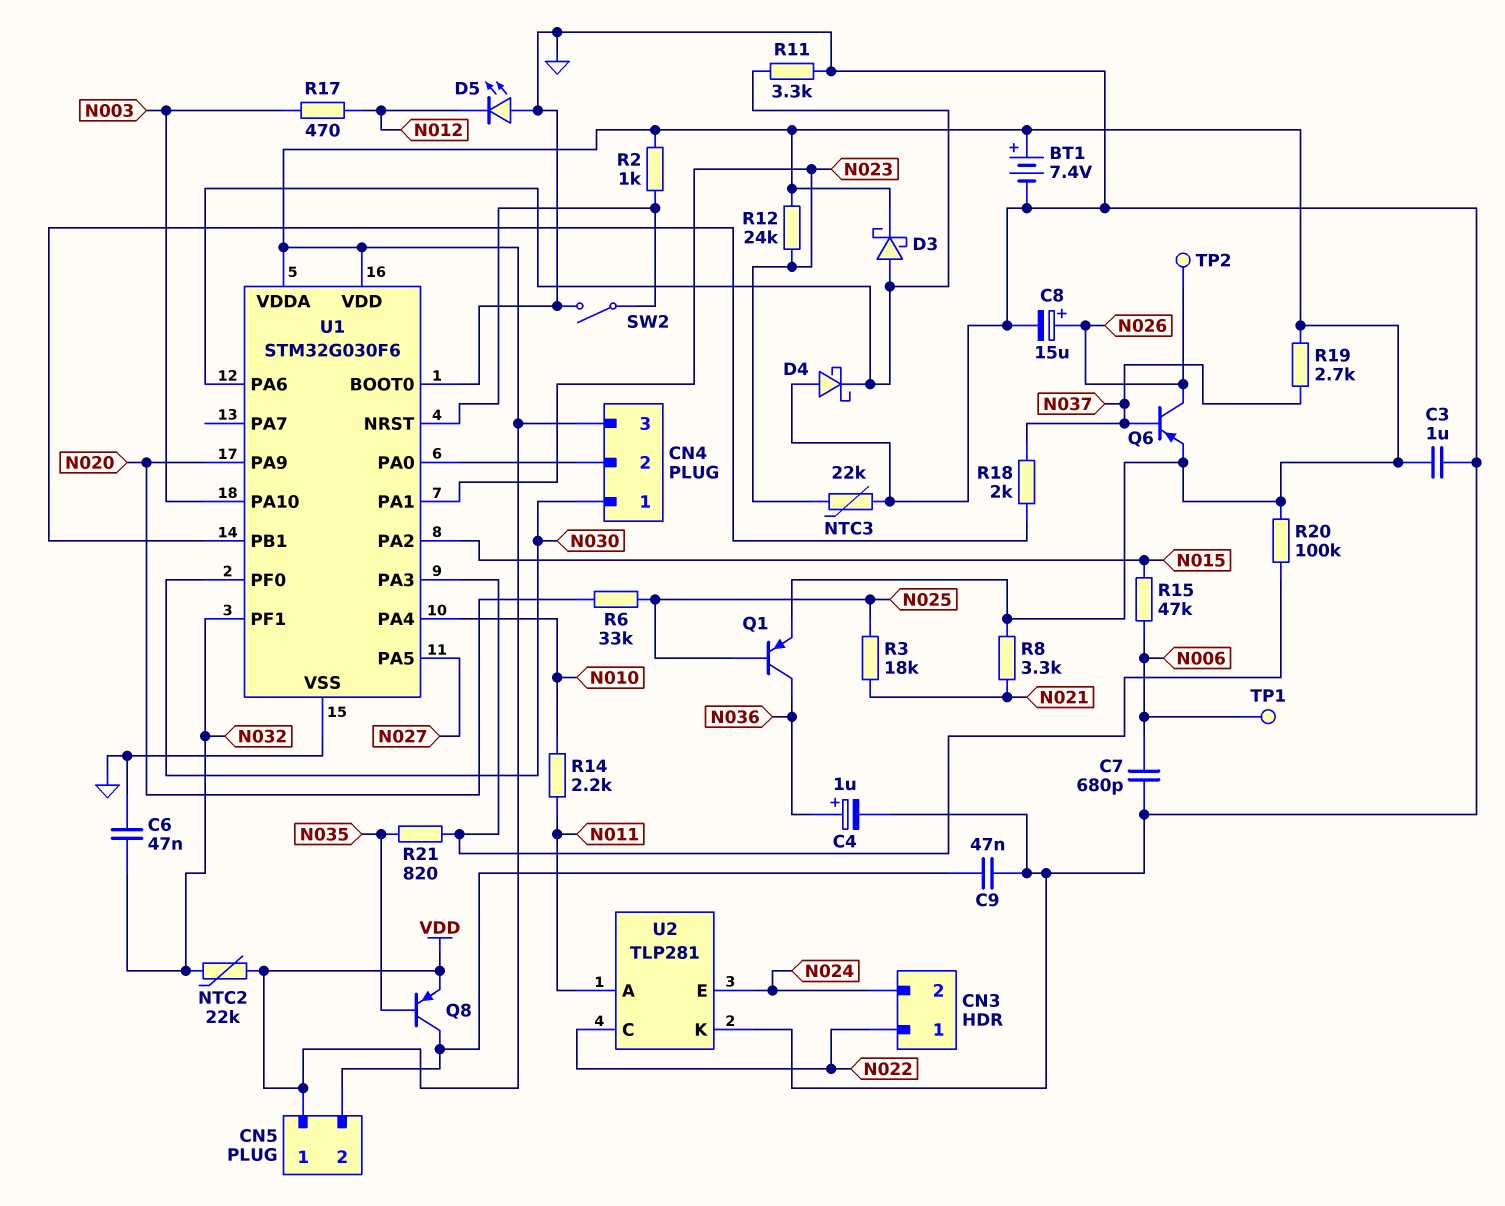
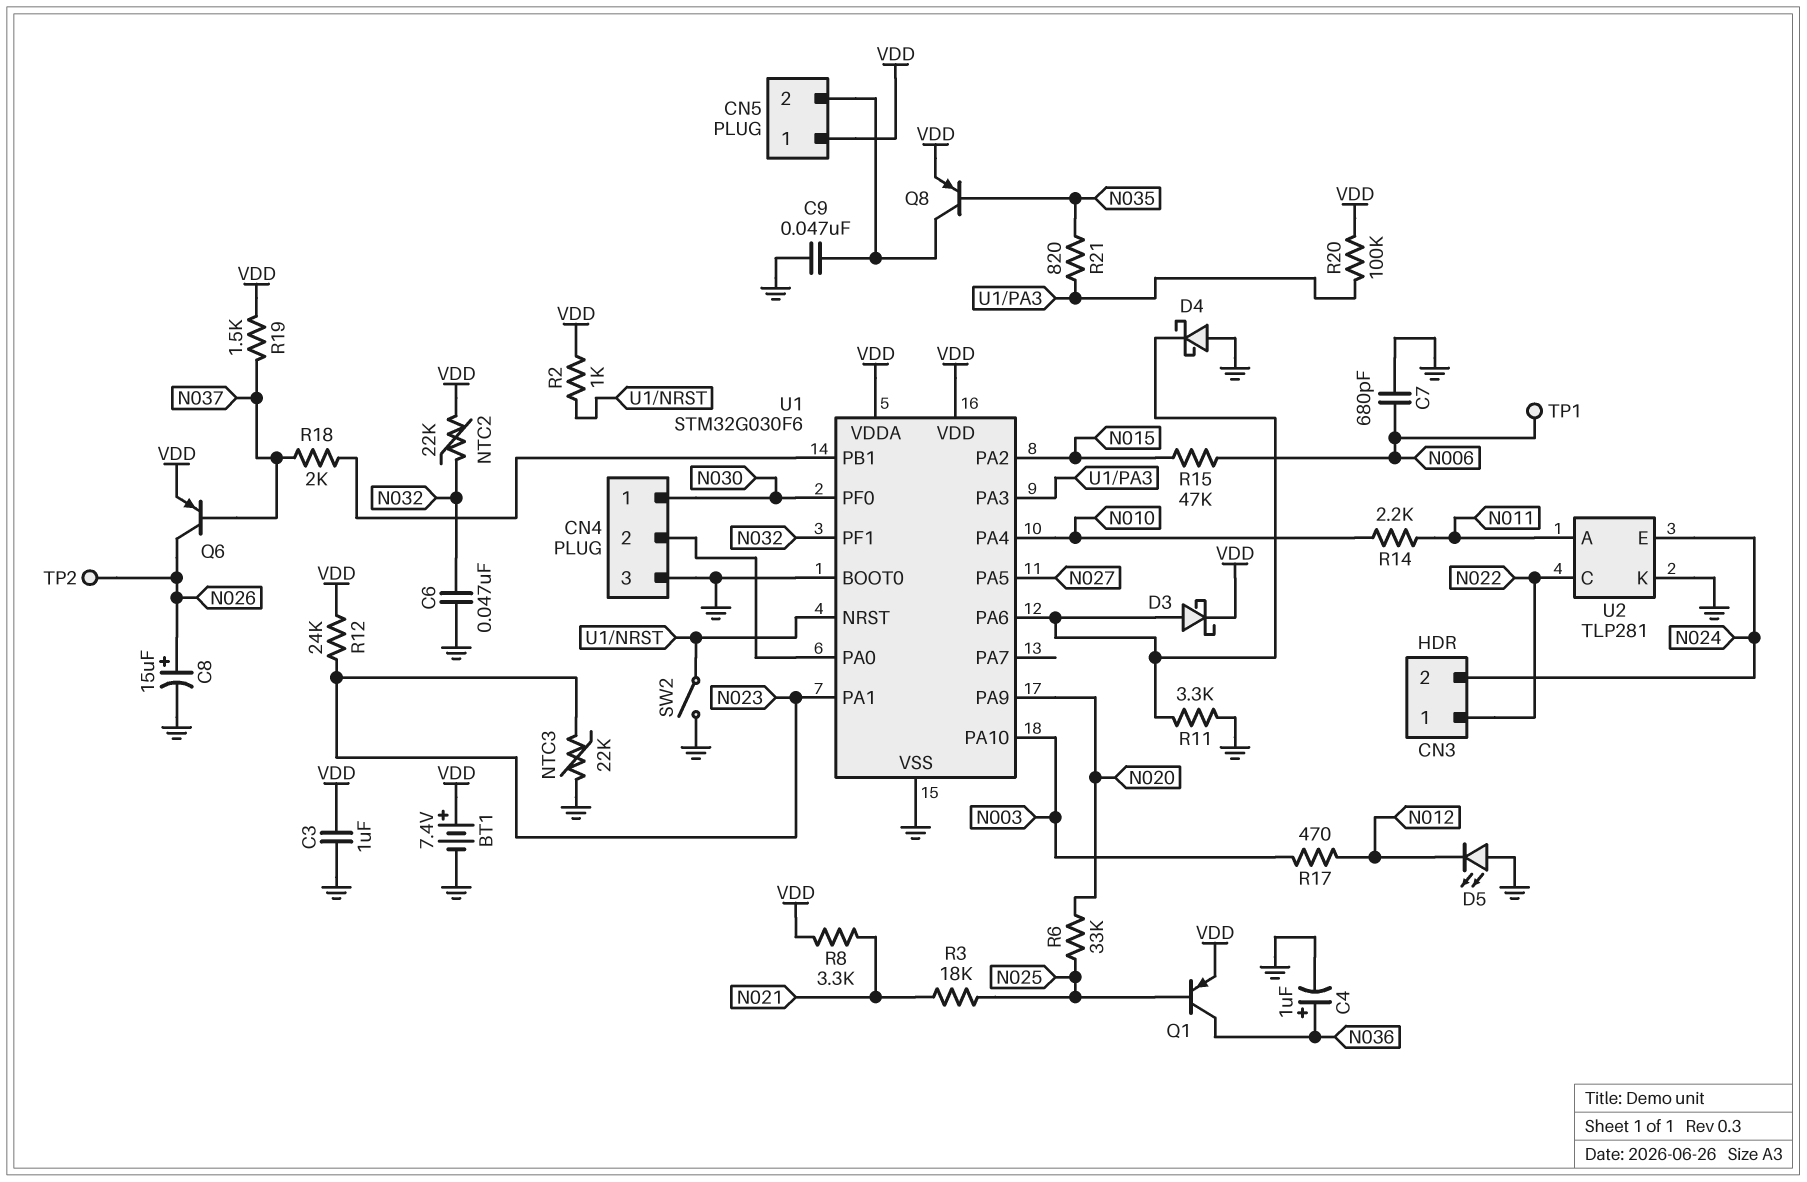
CN4 pin 3: VDD -> GND
R19: 2.7k (N037, VDD) -> 1.5k (N037, VDD)

